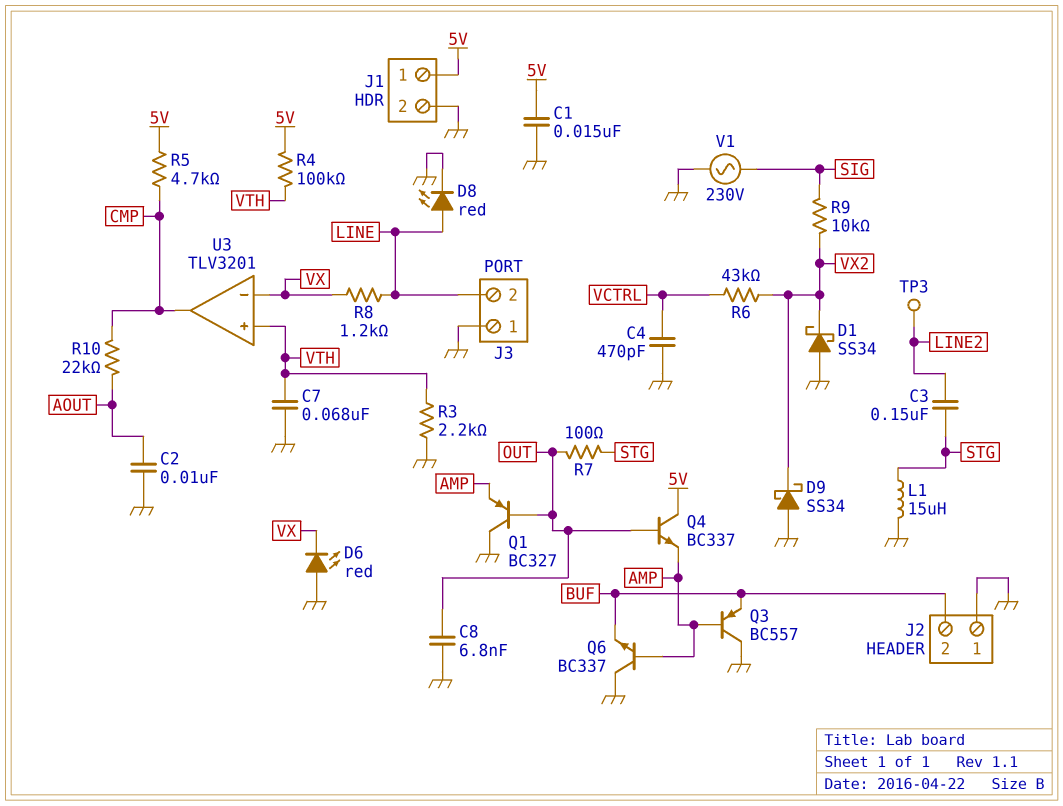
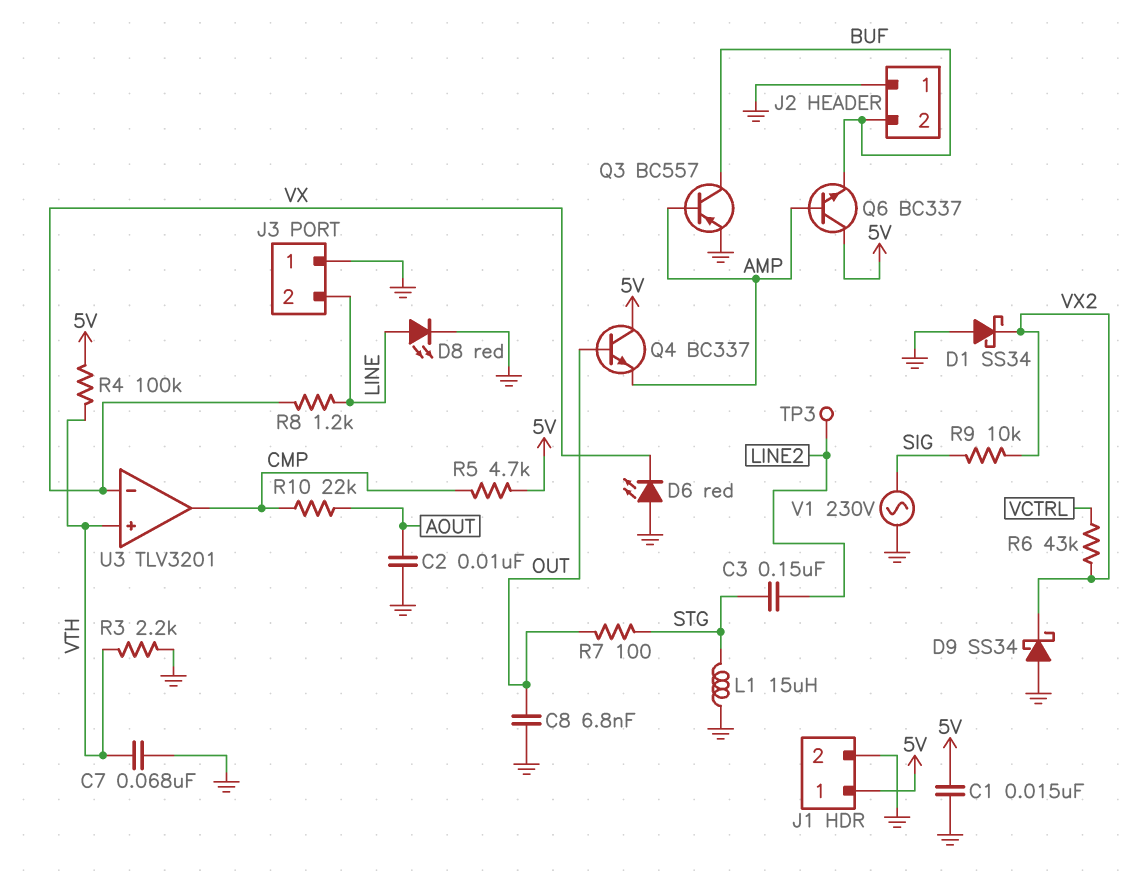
C4: 470pF (GND, VCTRL) -> none
Q1: PNP BC327 (B OUT, C GND, E AMP) -> none
Q3: PNP BC557 (B AMP, C GND, E BUF) -> PNP BC557 (B AMP, C BUF, E GND)
Q6: NPN BC337 (B AMP, C GND, E BUF) -> NPN BC337 (B AMP, C 5V, E BUF)

